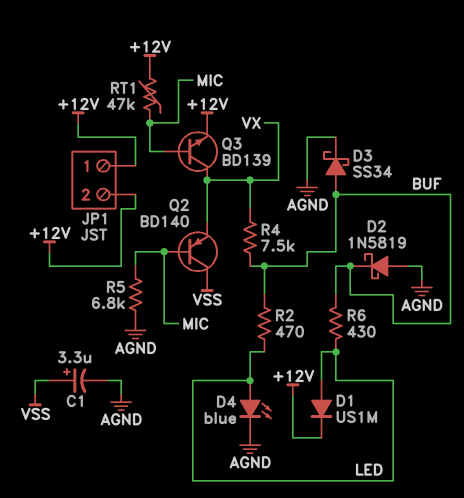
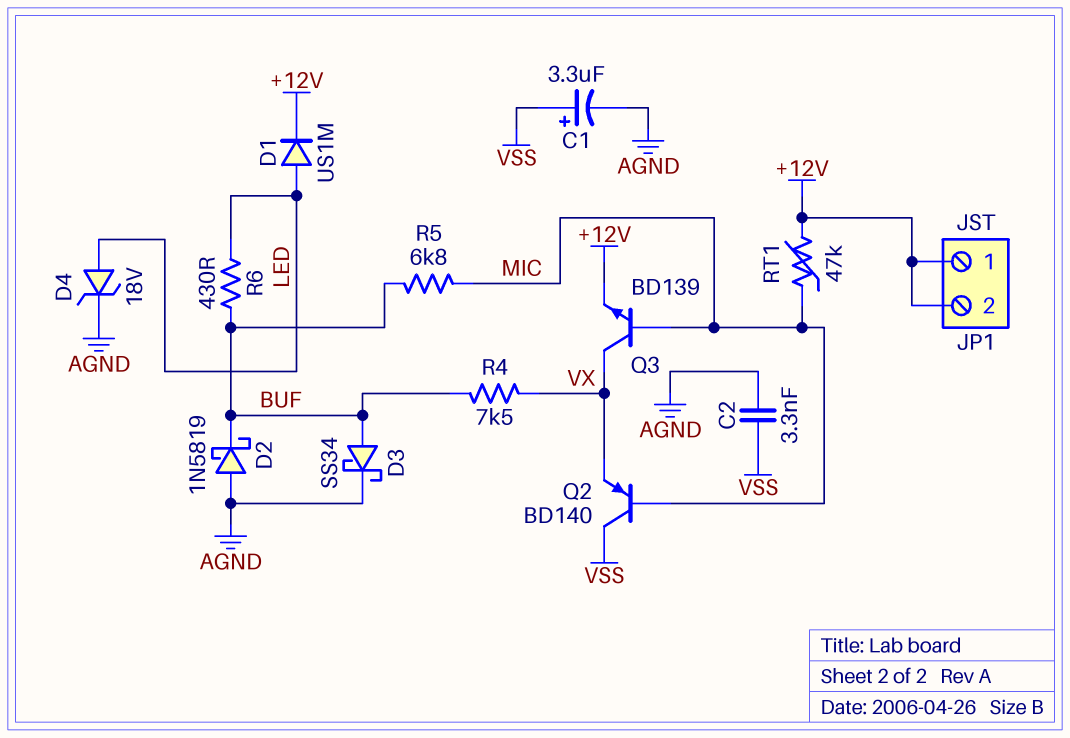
C2: none -> 3.3nF (AGND, VSS)
D4: LED blue (A LED, K AGND) -> zener 18V (A LED, K AGND)
R2: 470 (BUF, LED) -> none
R5: 6.8k (AGND, MIC) -> 6.8k (BUF, MIC)

